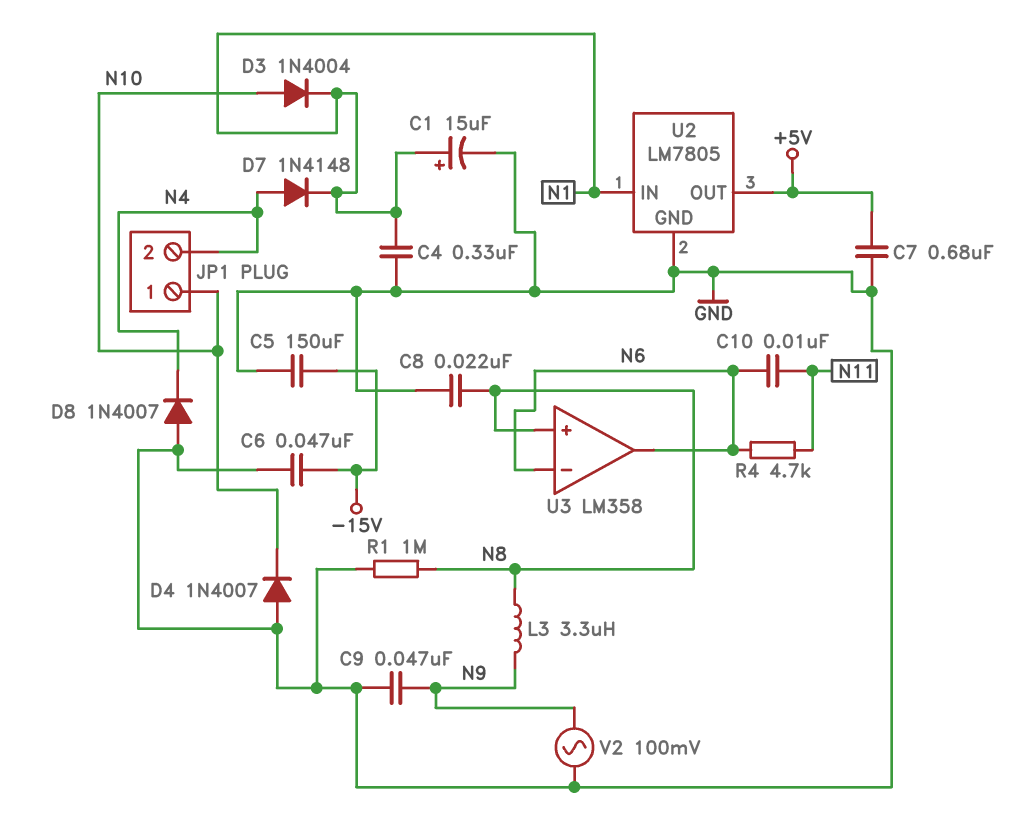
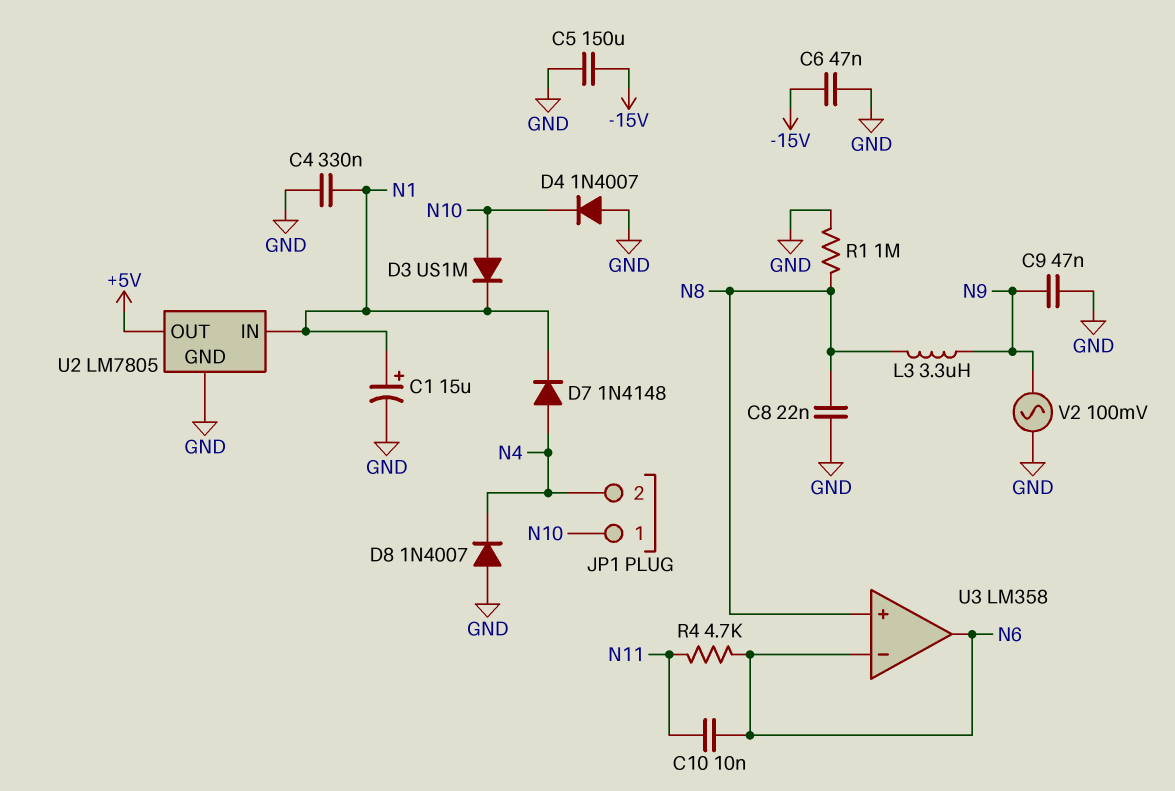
C7: 680nF (+5V, GND) -> none
D3: diode 1N4004 (A N10, K N1) -> diode US1M (A N10, K N1)

